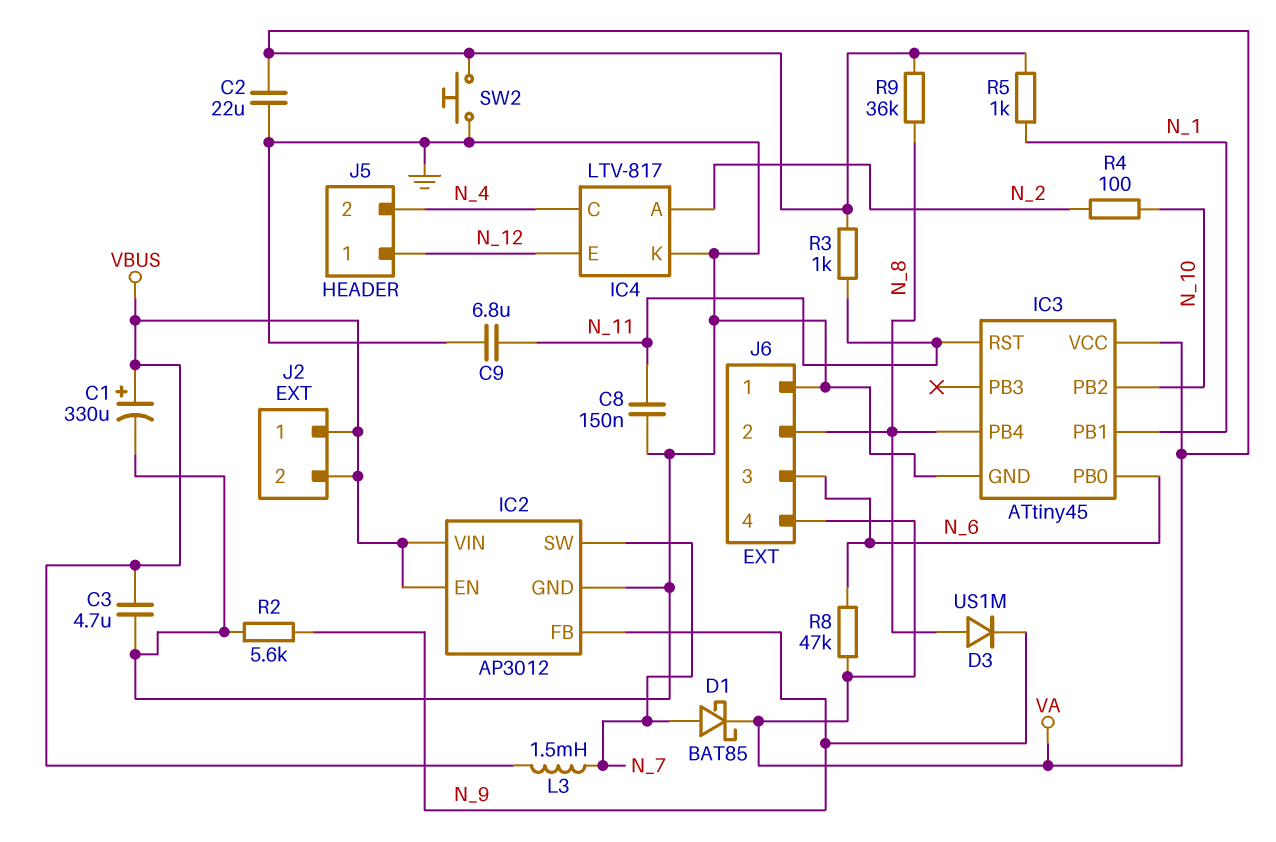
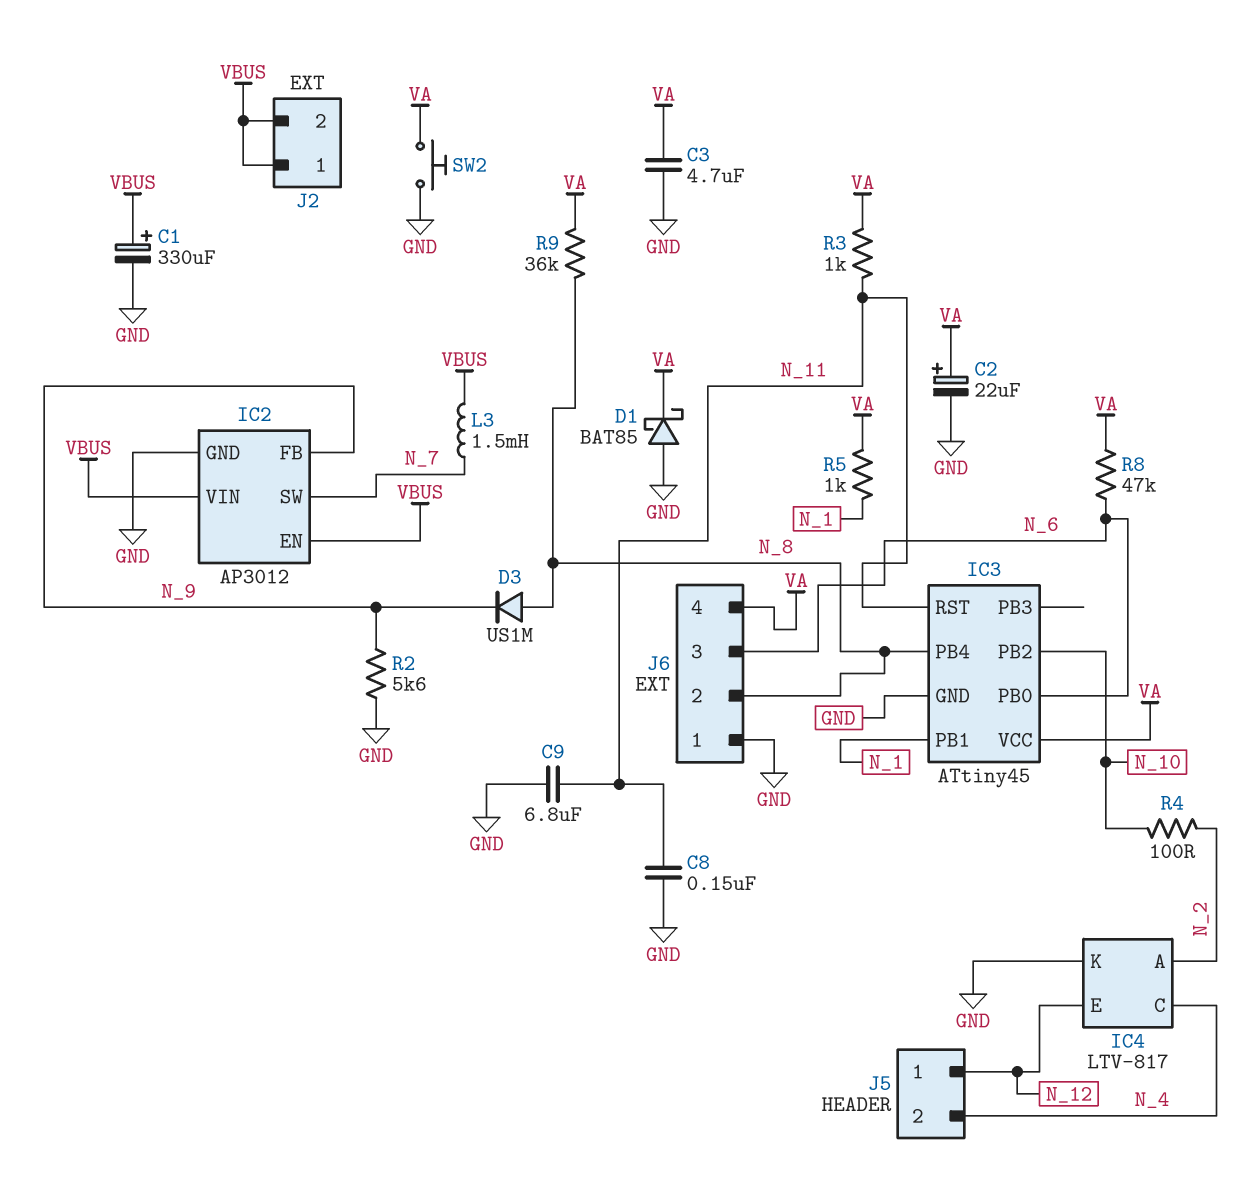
C2: 22uF (GND, VA) -> 22uF (plus VA, minus GND)
C3: 4.7uF (GND, VBUS) -> 4.7uF (GND, VA)
D1: schottky BAT85 (A N_7, K VA) -> schottky BAT85 (A GND, K VA)

